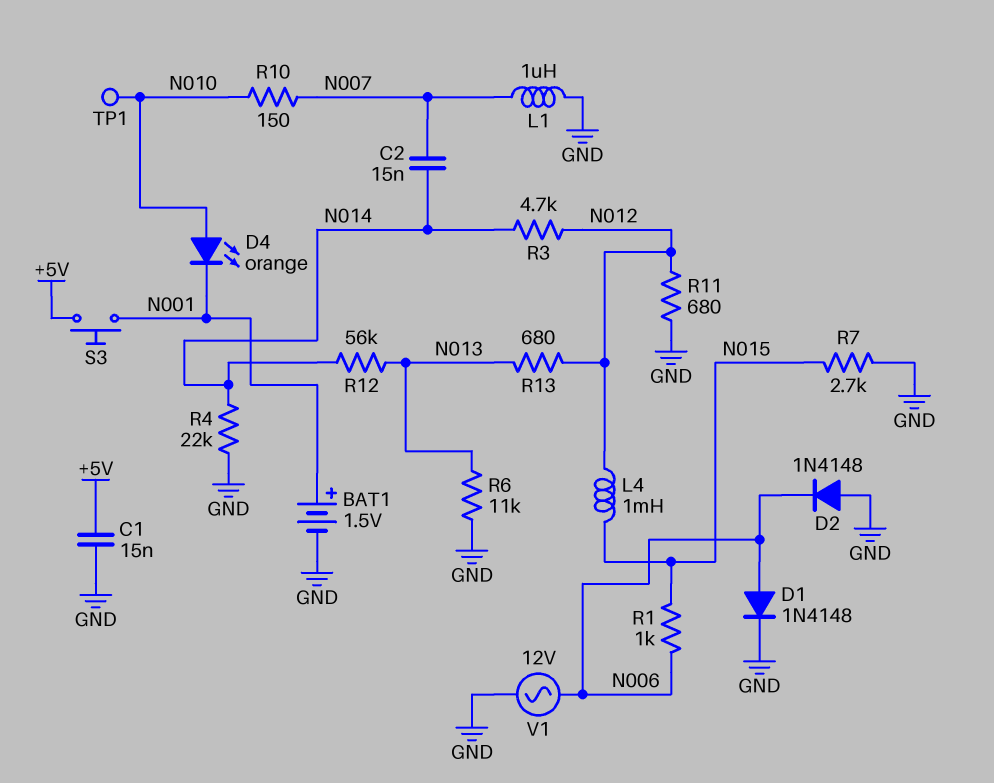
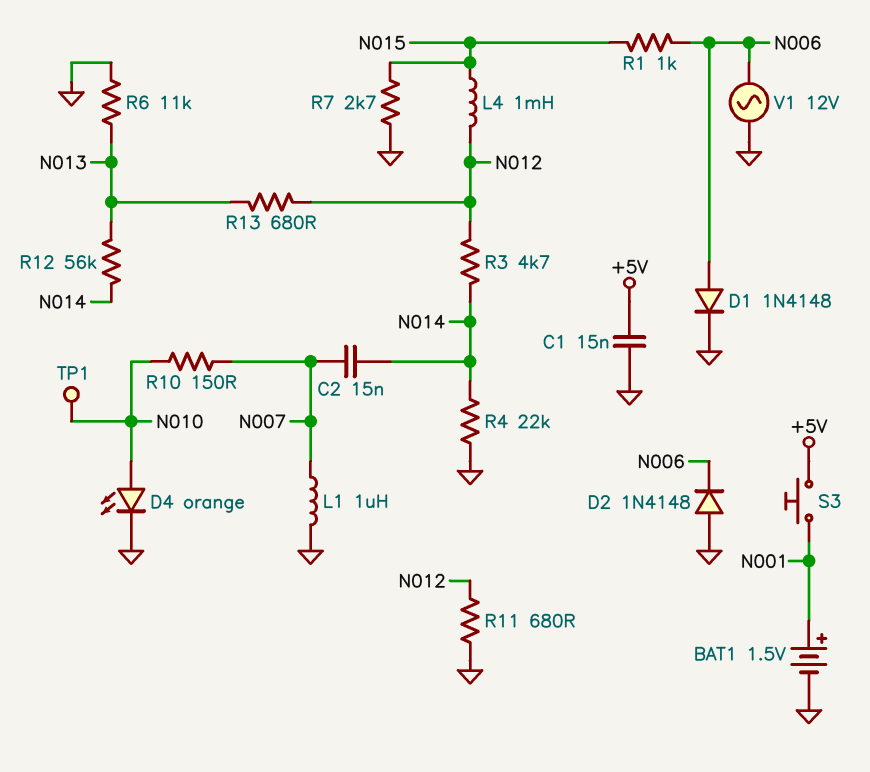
D4: LED orange (A N010, K N001) -> LED orange (A N010, K GND)

